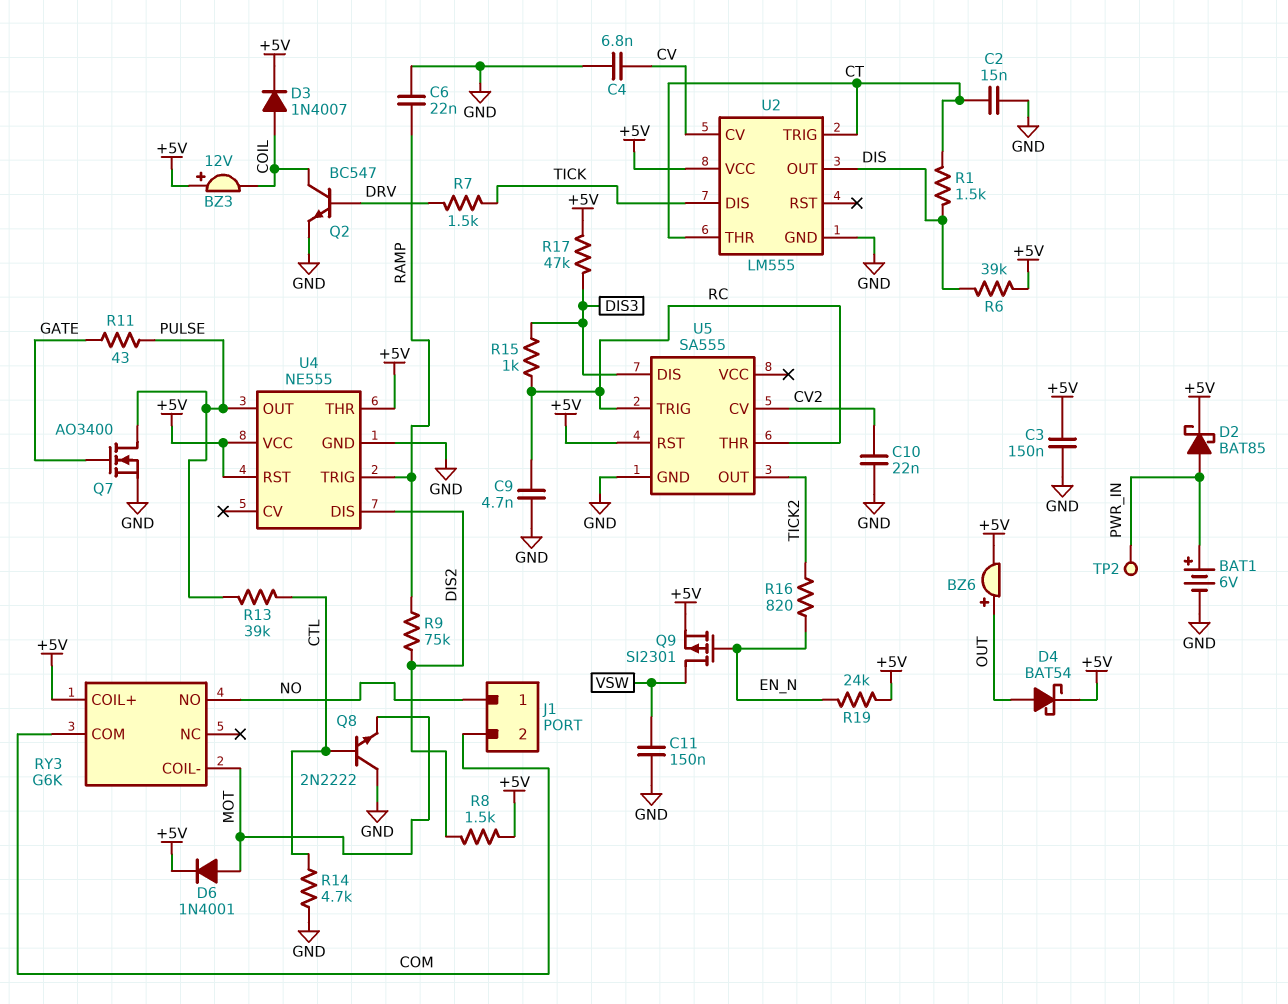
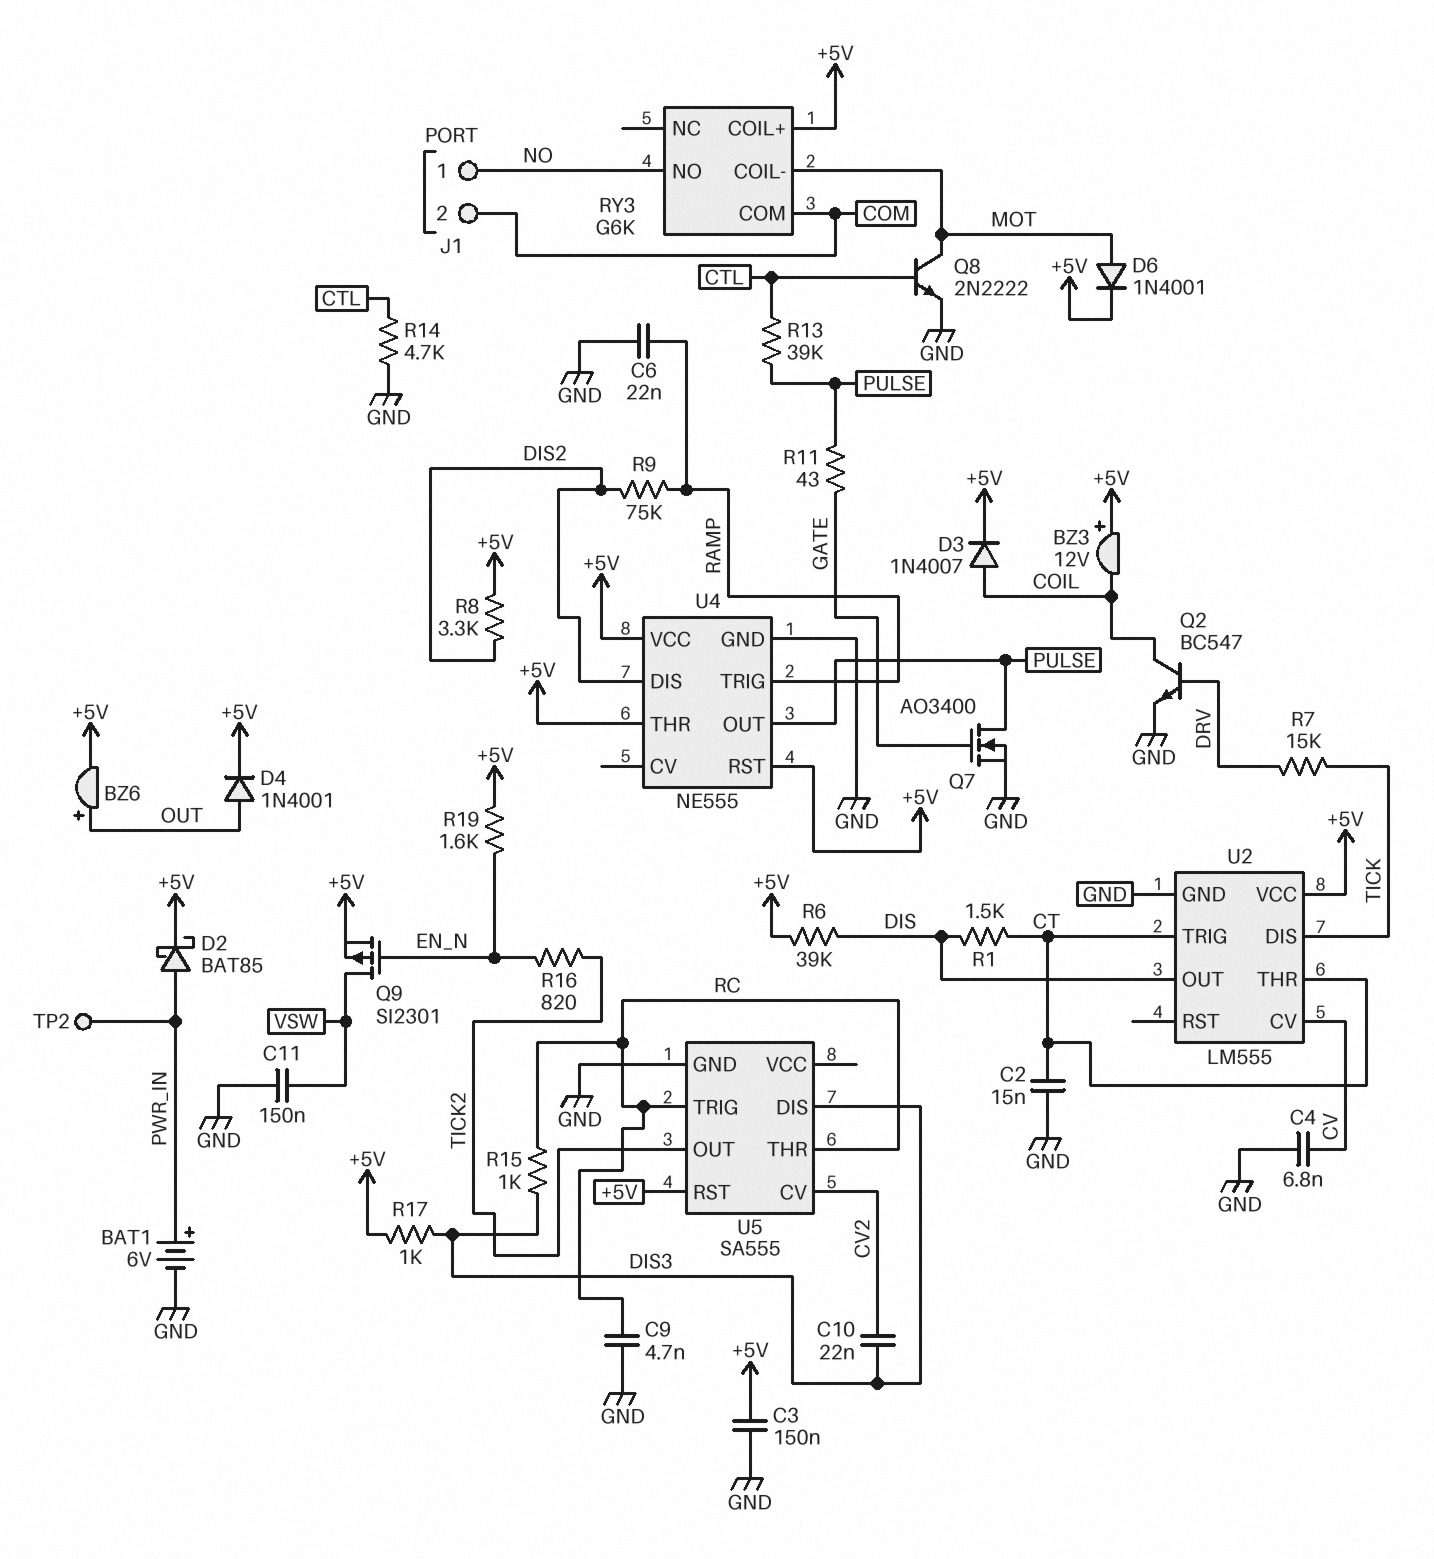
C10: 22nF (CV2, GND) -> 22nF (CV2, DIS3)
D4: schottky BAT54 (A OUT, K +5V) -> diode 1N4001 (A OUT, K +5V)
Q8: NPN 2N2222 (B CTL, C GND, E MOT) -> NPN 2N2222 (B CTL, C MOT, E GND)
R7: 1.5k (DRV, TICK) -> 15k (DRV, TICK)
R8: 1.5k (+5V, DIS2) -> 3.3k (+5V, DIS2)
R17: 47k (+5V, DIS3) -> 1k (+5V, DIS3)
R19: 24k (+5V, EN_N) -> 1.6k (+5V, EN_N)

